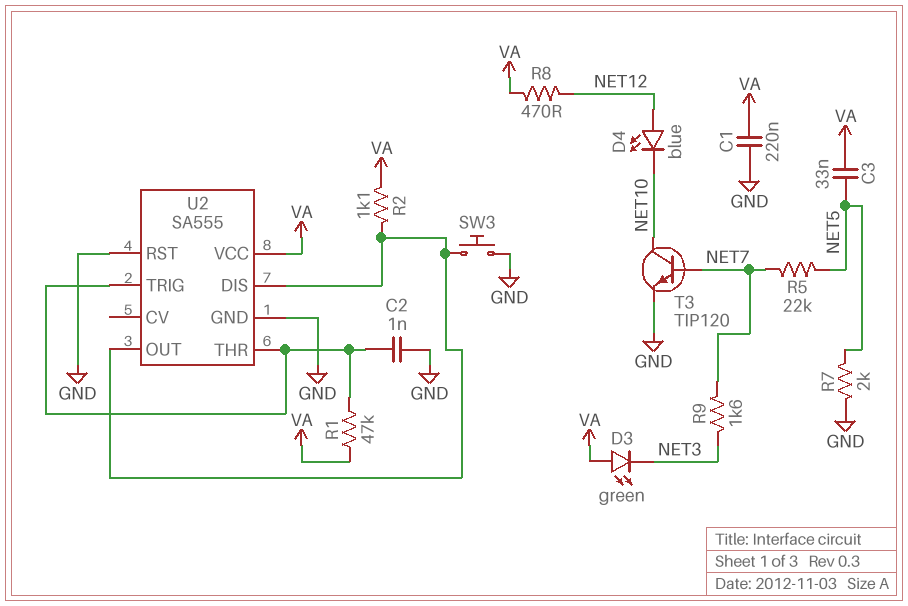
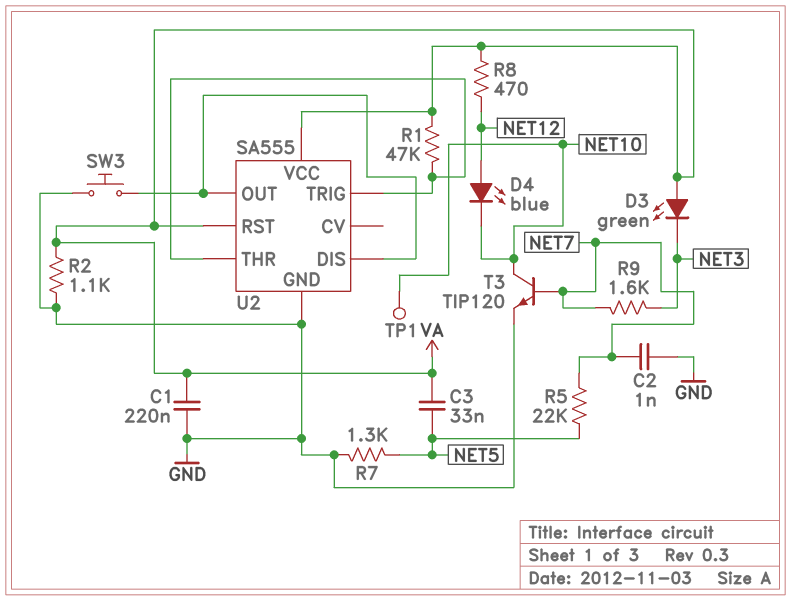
C2: 1nF (GND, U2/THR) -> 1nF (GND, NET7)
R2: 1.1k (U2/DIS, VA) -> 1.1k (GND, VA)
R7: 2k (GND, NET5) -> 1.3k (GND, NET5)
TP1: none -> test point (NET10)
U2 pin RST: GND -> VA

